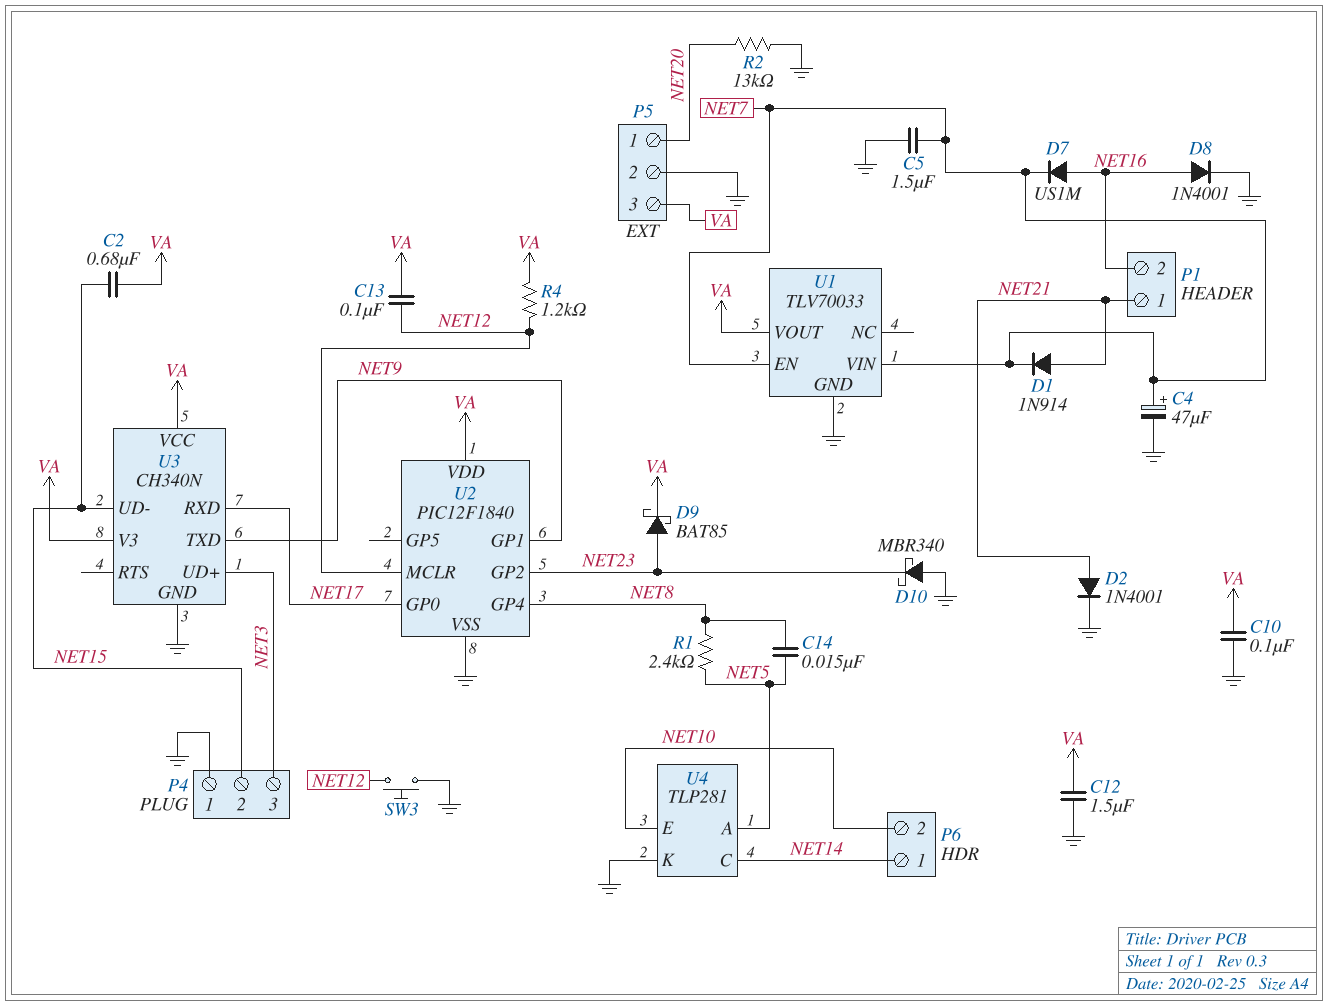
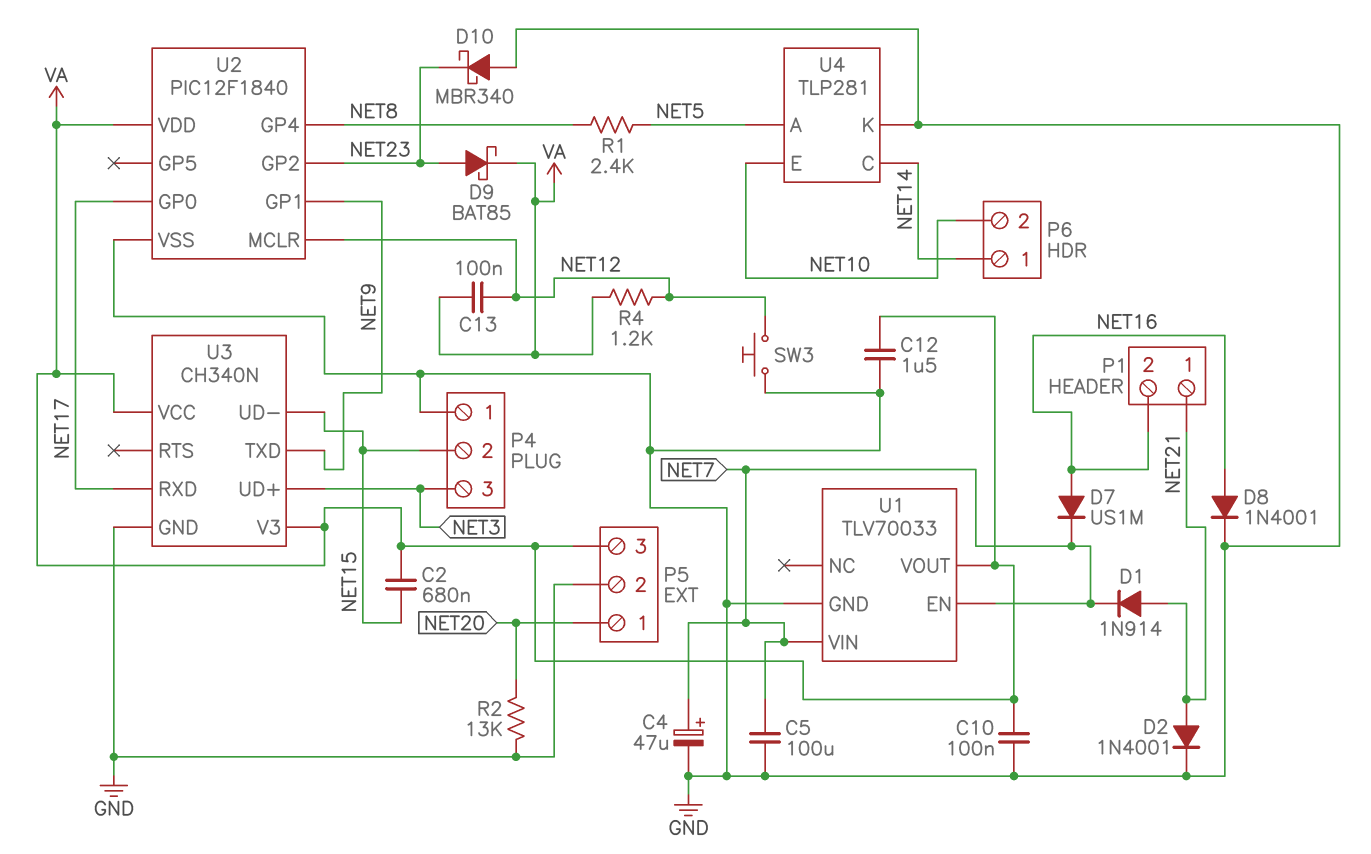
C5: 1.5uF (GND, NET7) -> 100uF (GND, NET7)
C14: 15nF (NET5, NET8) -> none

